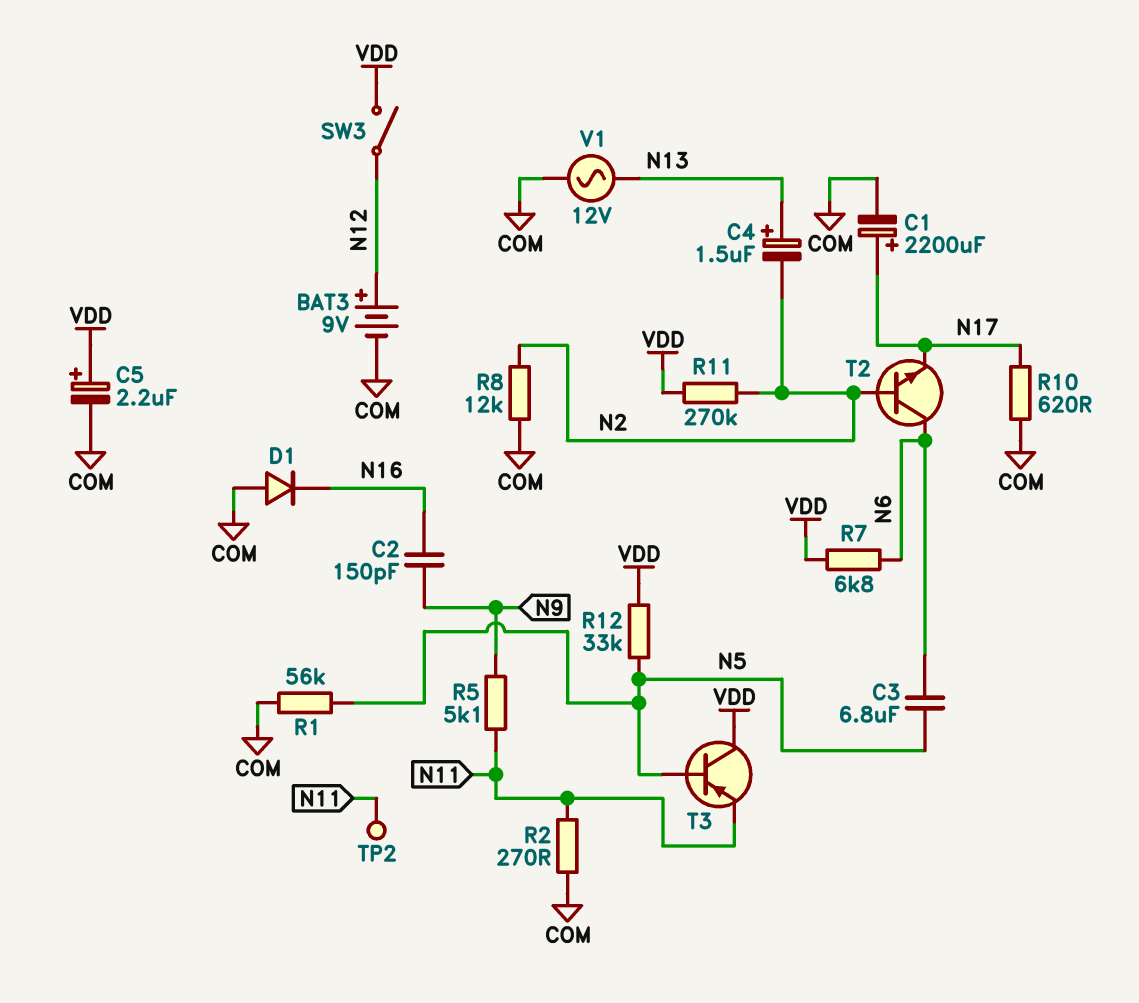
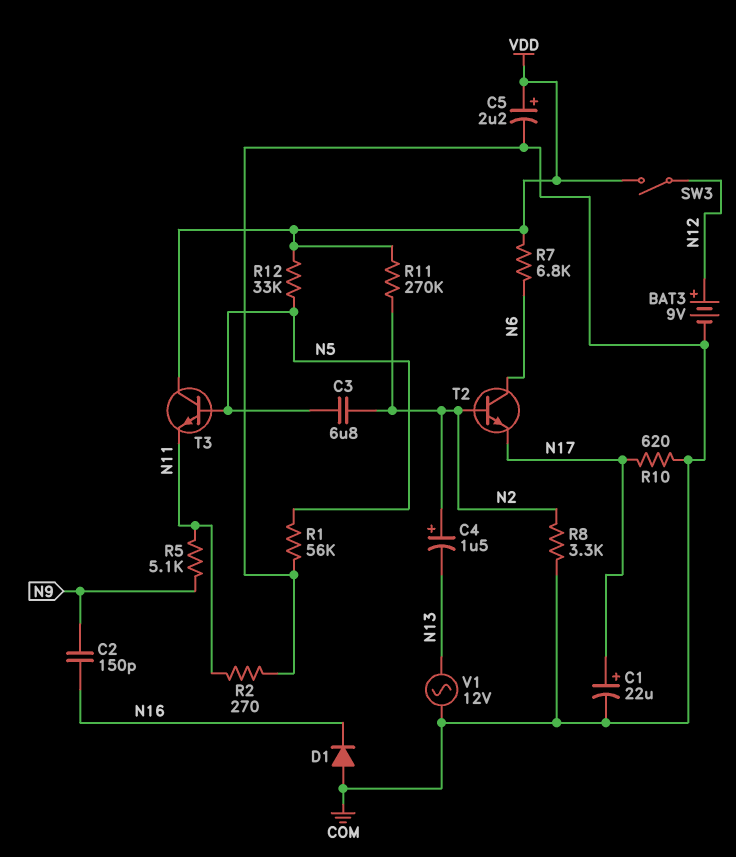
C1: 2200uF (plus N17, minus COM) -> 22uF (plus N17, minus COM)
C3: 6.8uF (N5, N6) -> 6.8uF (N2, N5)
C4: 1.5uF (plus N13, minus N2) -> 1.5uF (plus N2, minus N13)
R8: 12k (COM, N2) -> 3.3k (COM, N2)
T3: PNP (B N5, C VDD, E N11) -> NPN (B N5, C VDD, E N11)
TP2: test point (N11) -> none

